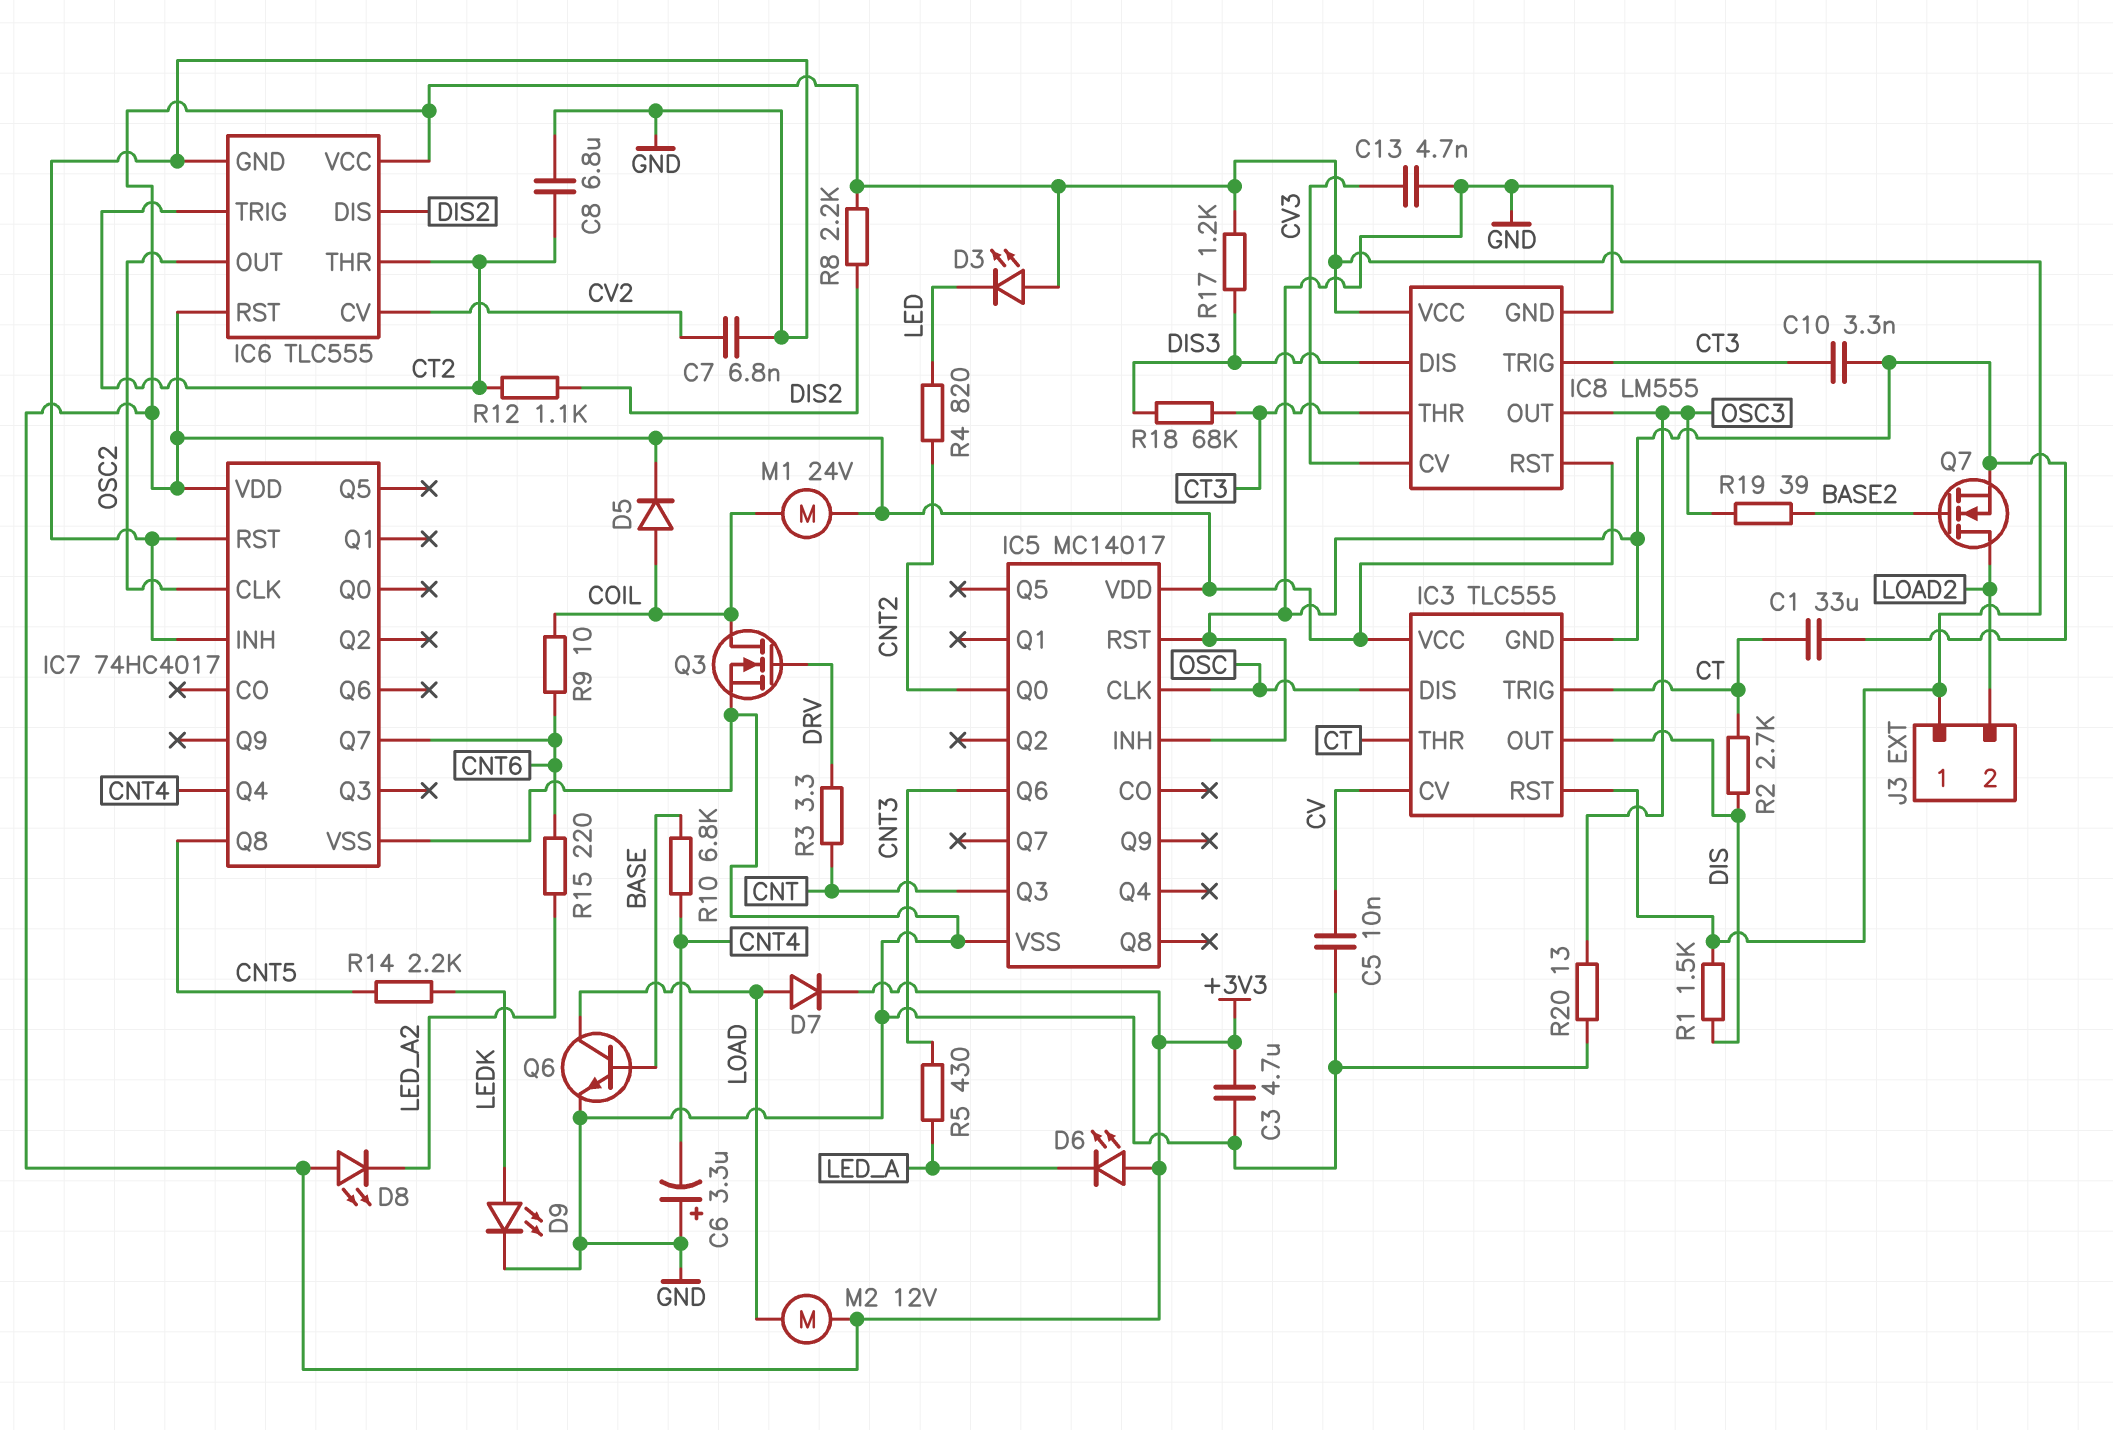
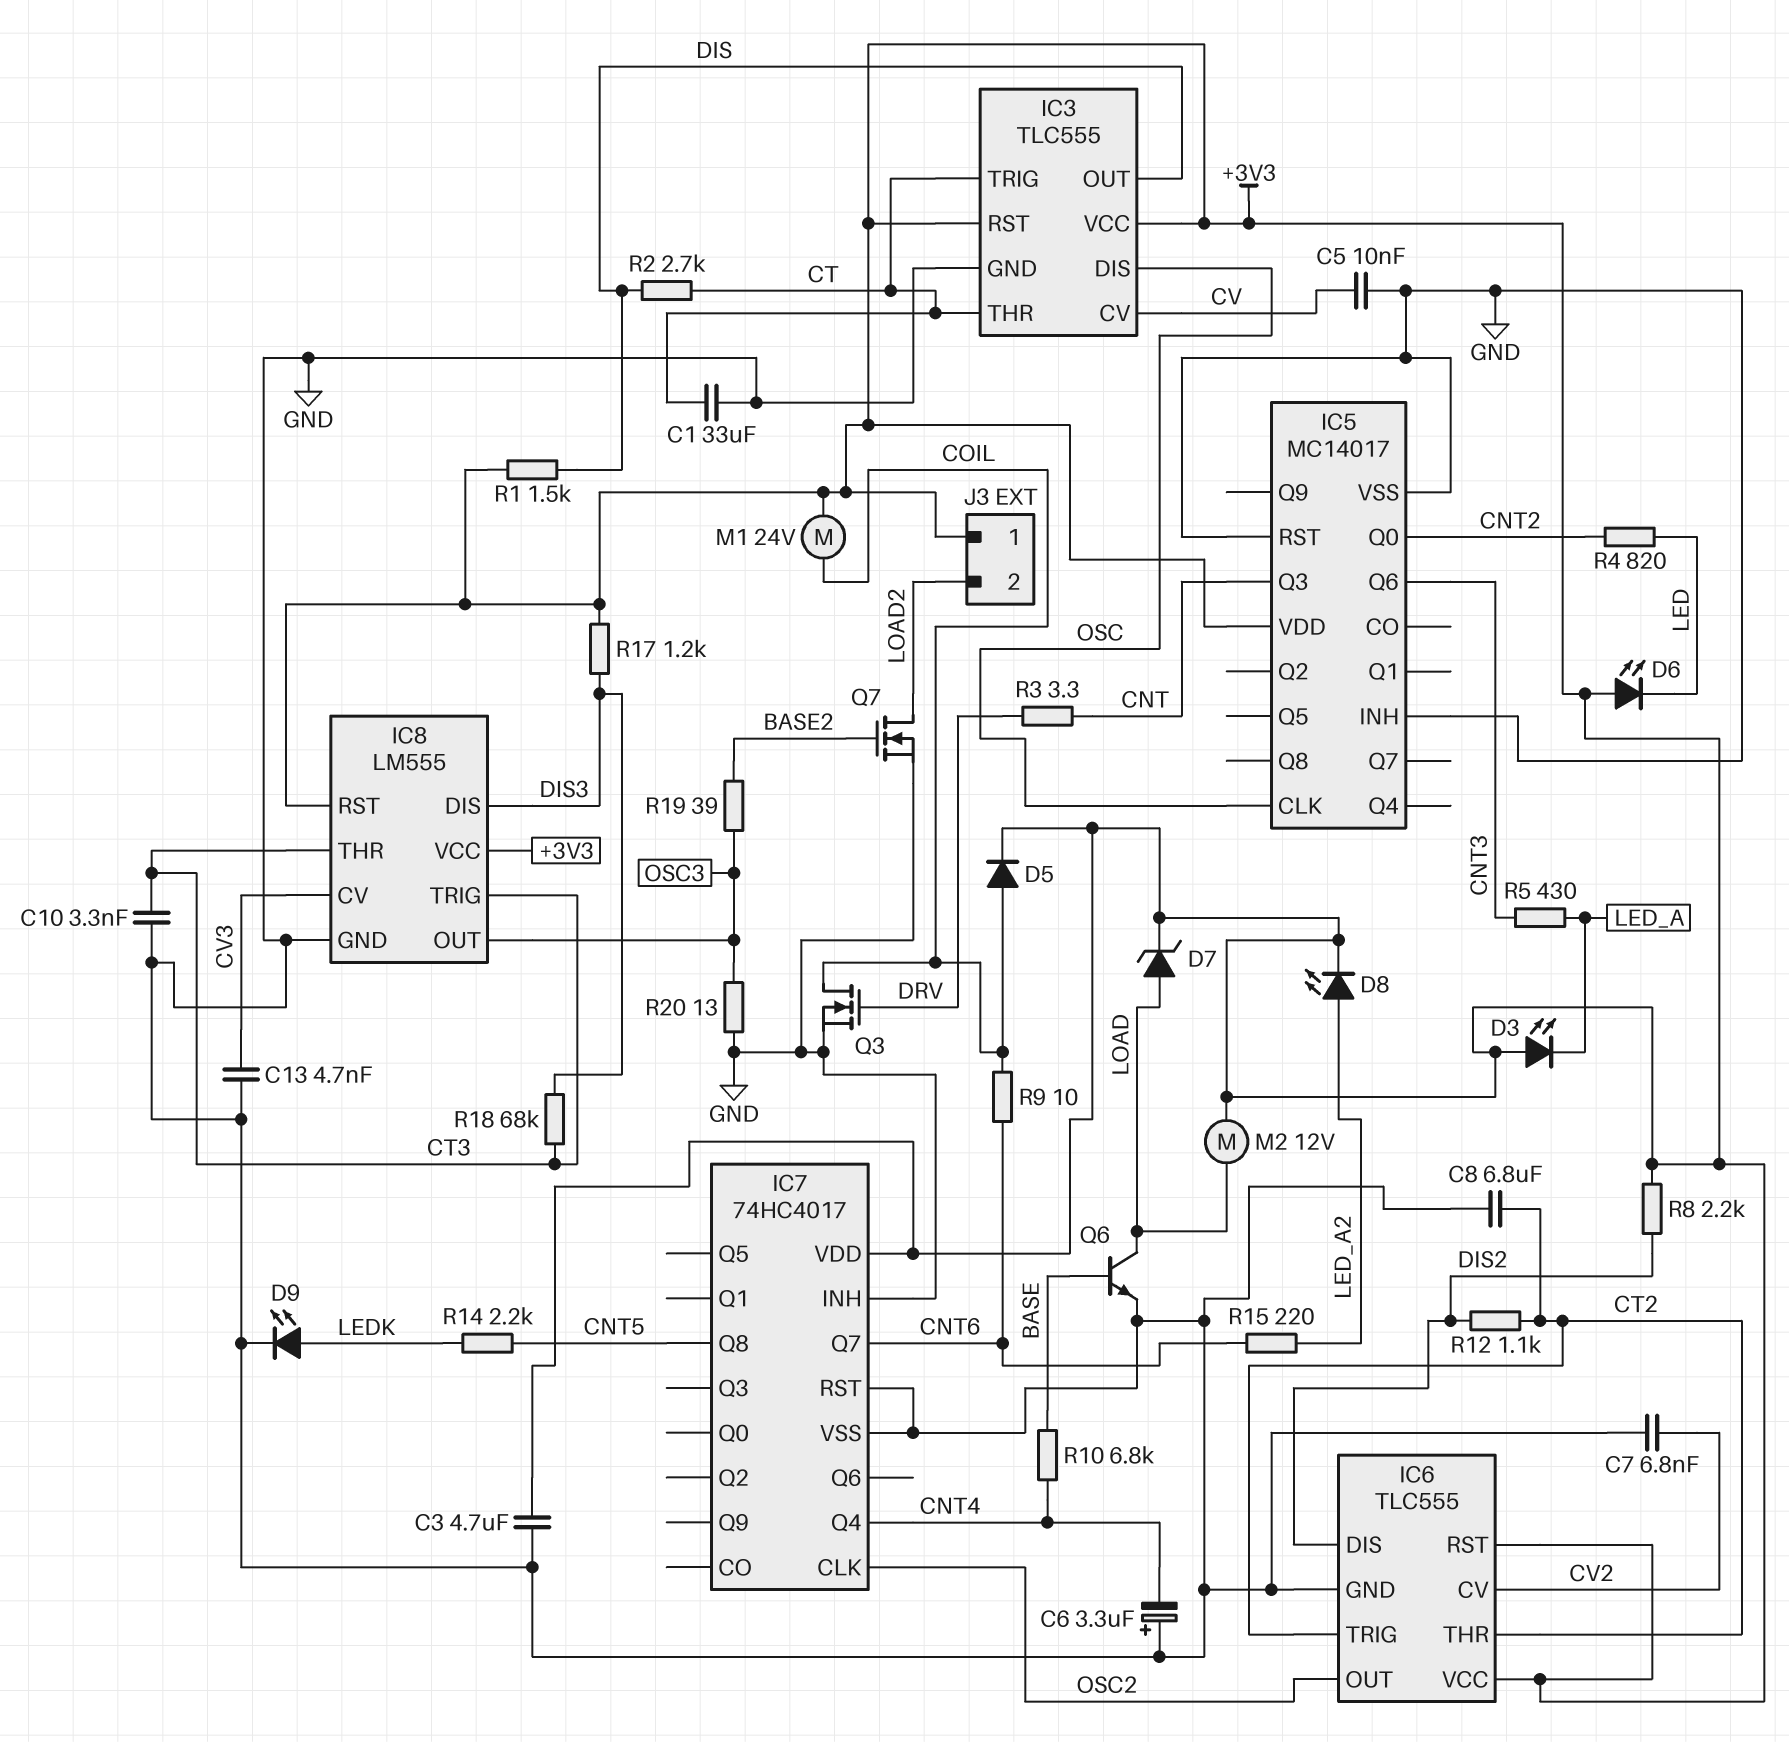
D3: LED (A +3V3, K LED) -> LED (A +3V3, K LED_A)
D6: LED (A +3V3, K LED_A) -> LED (A +3V3, K LED)
D7: diode (A LOAD, K +3V3) -> zener (A LOAD, K +3V3)
D8: LED (A +3V3, K LED_A2) -> LED (A LED_A2, K +3V3)

